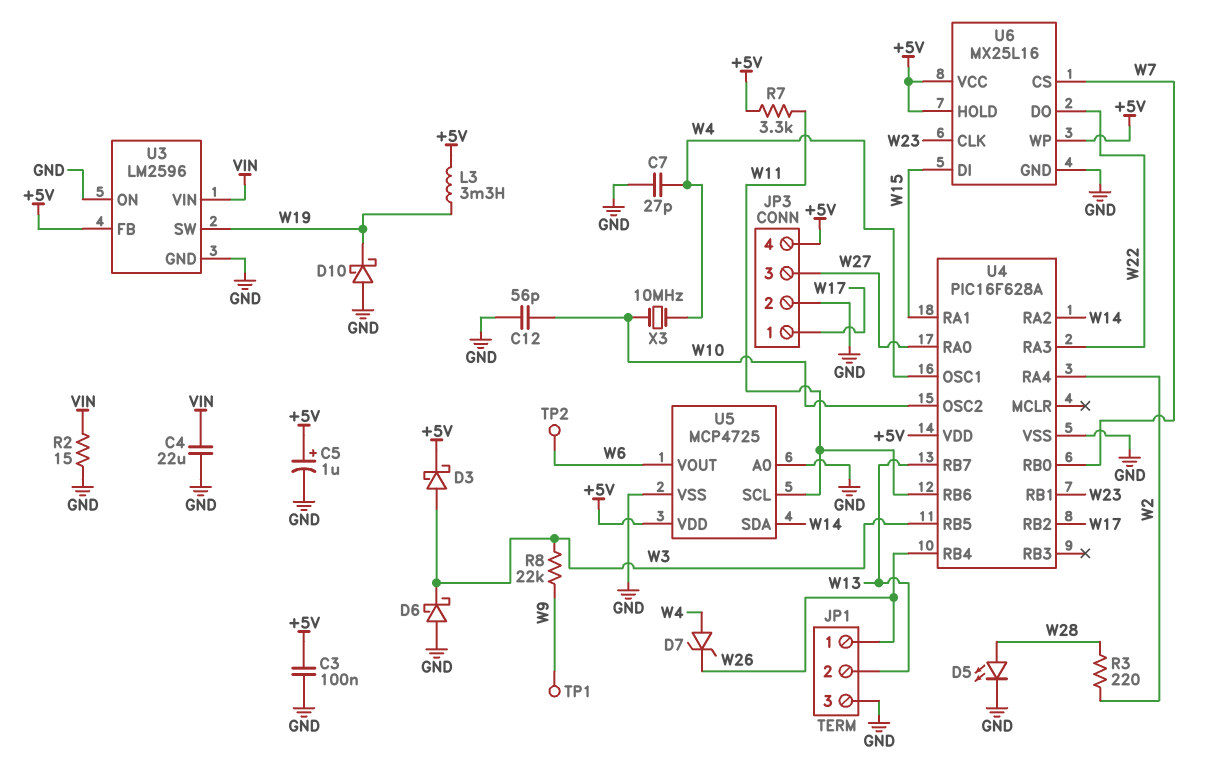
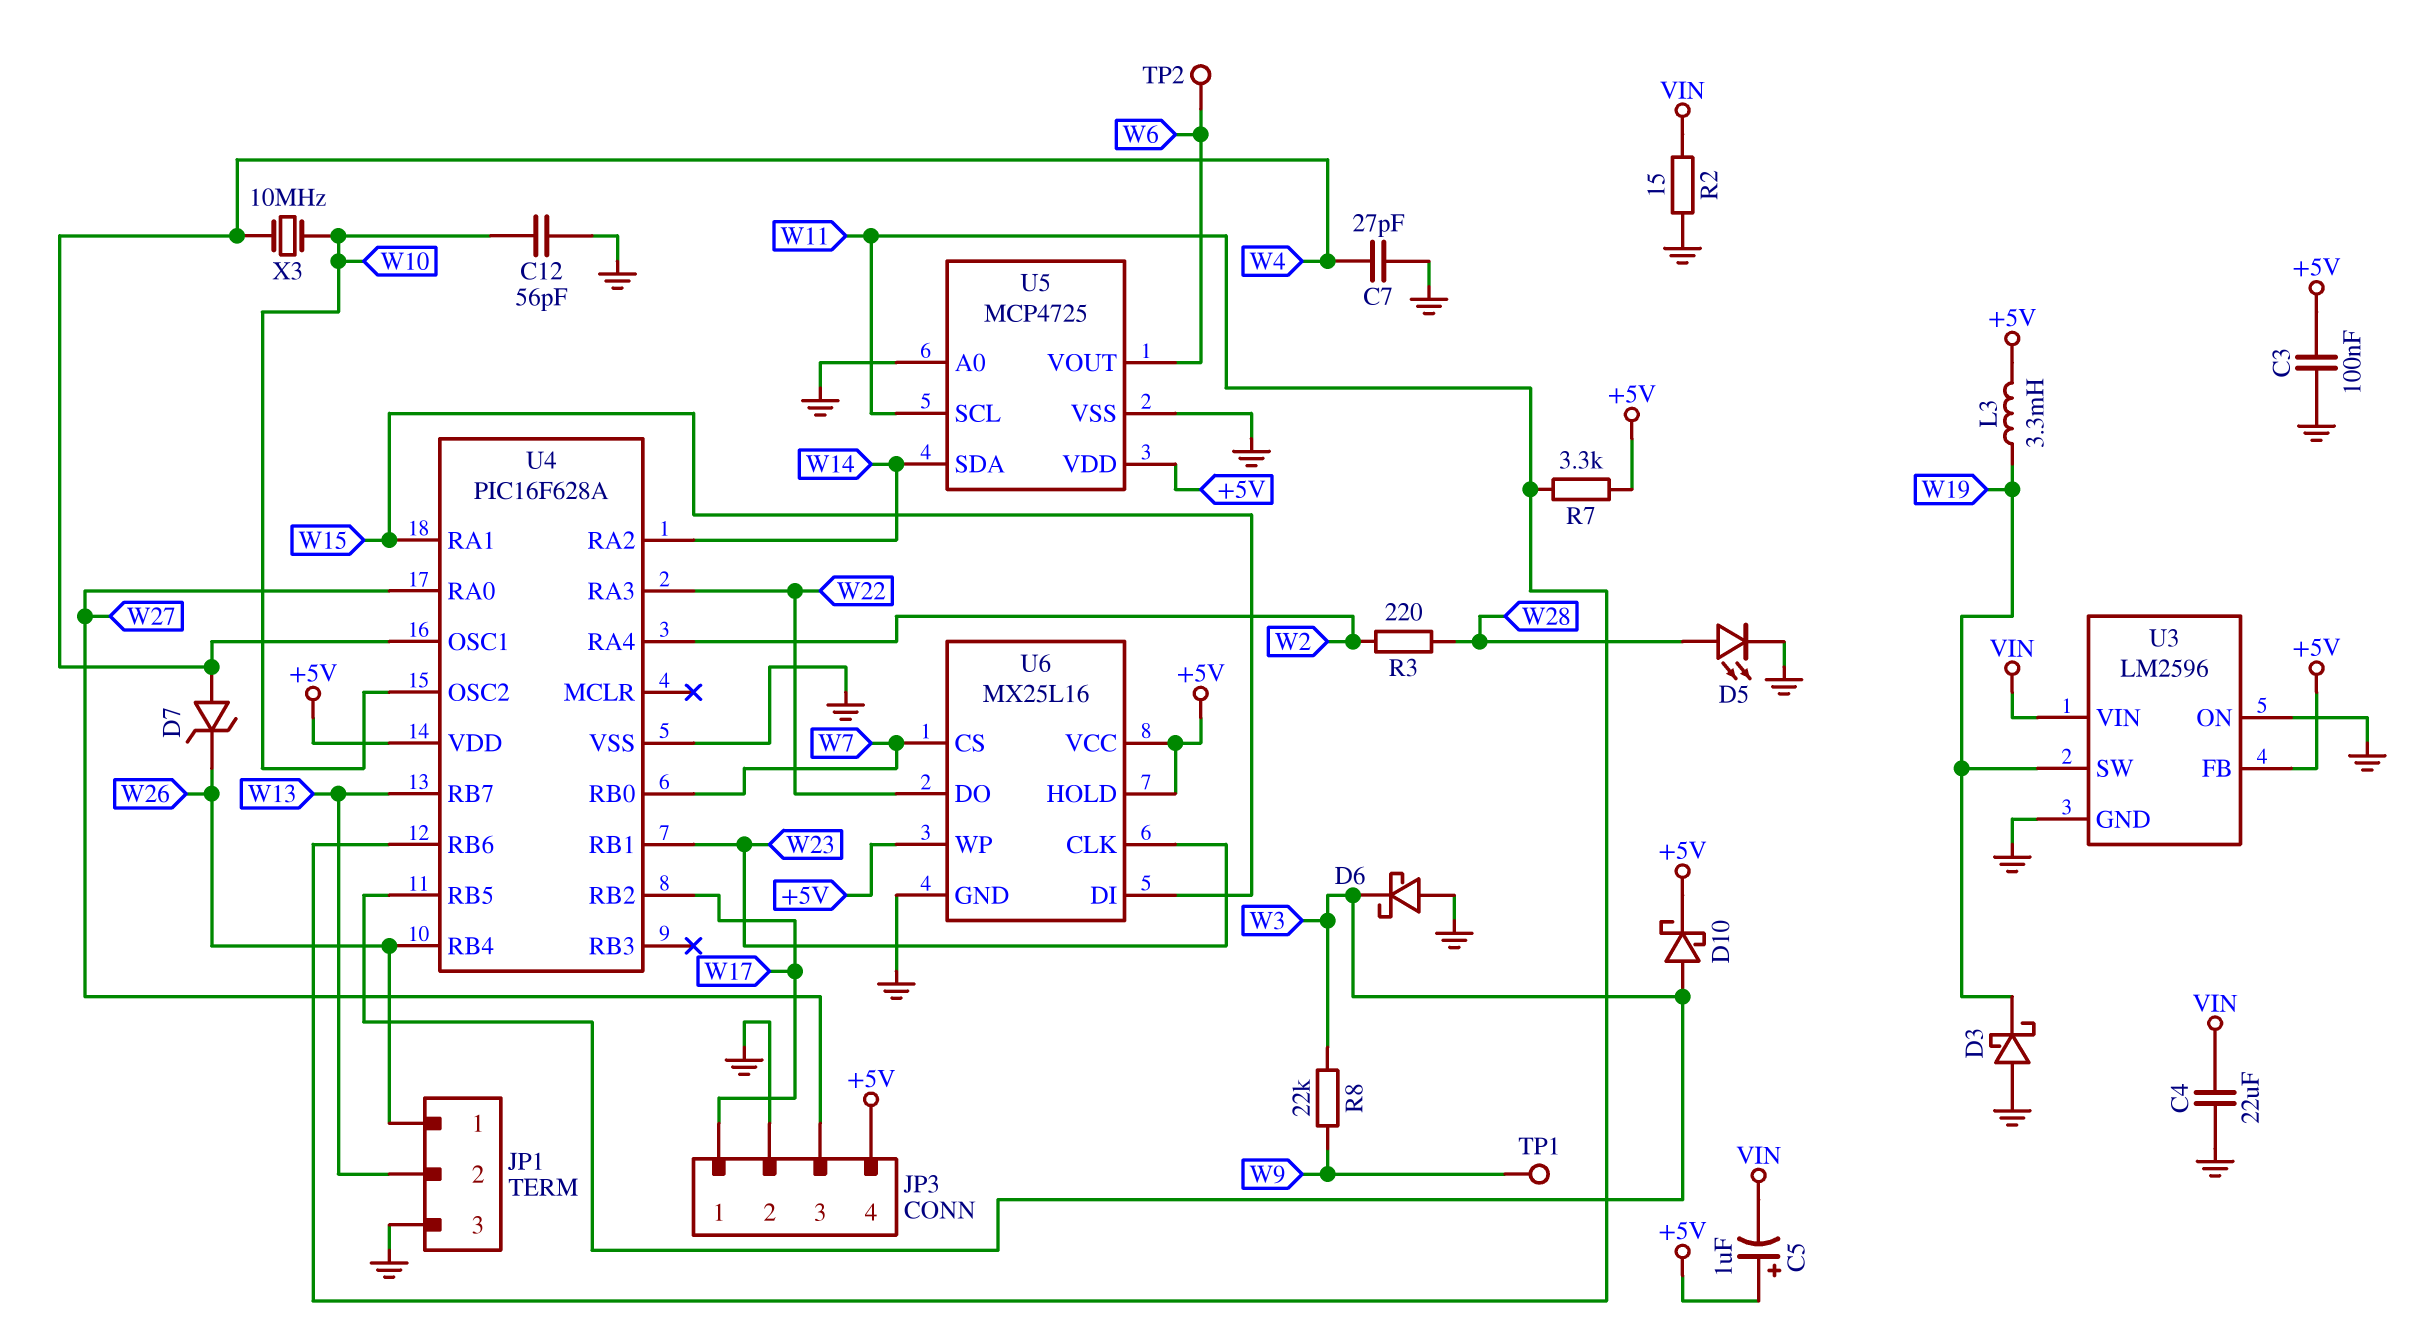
C5: 1uF (plus +5V, minus GND) -> 1uF (plus +5V, minus VIN)
D3: schottky (A W3, K +5V) -> schottky (A GND, K W19)
D10: schottky (A GND, K W19) -> schottky (A W3, K +5V)

